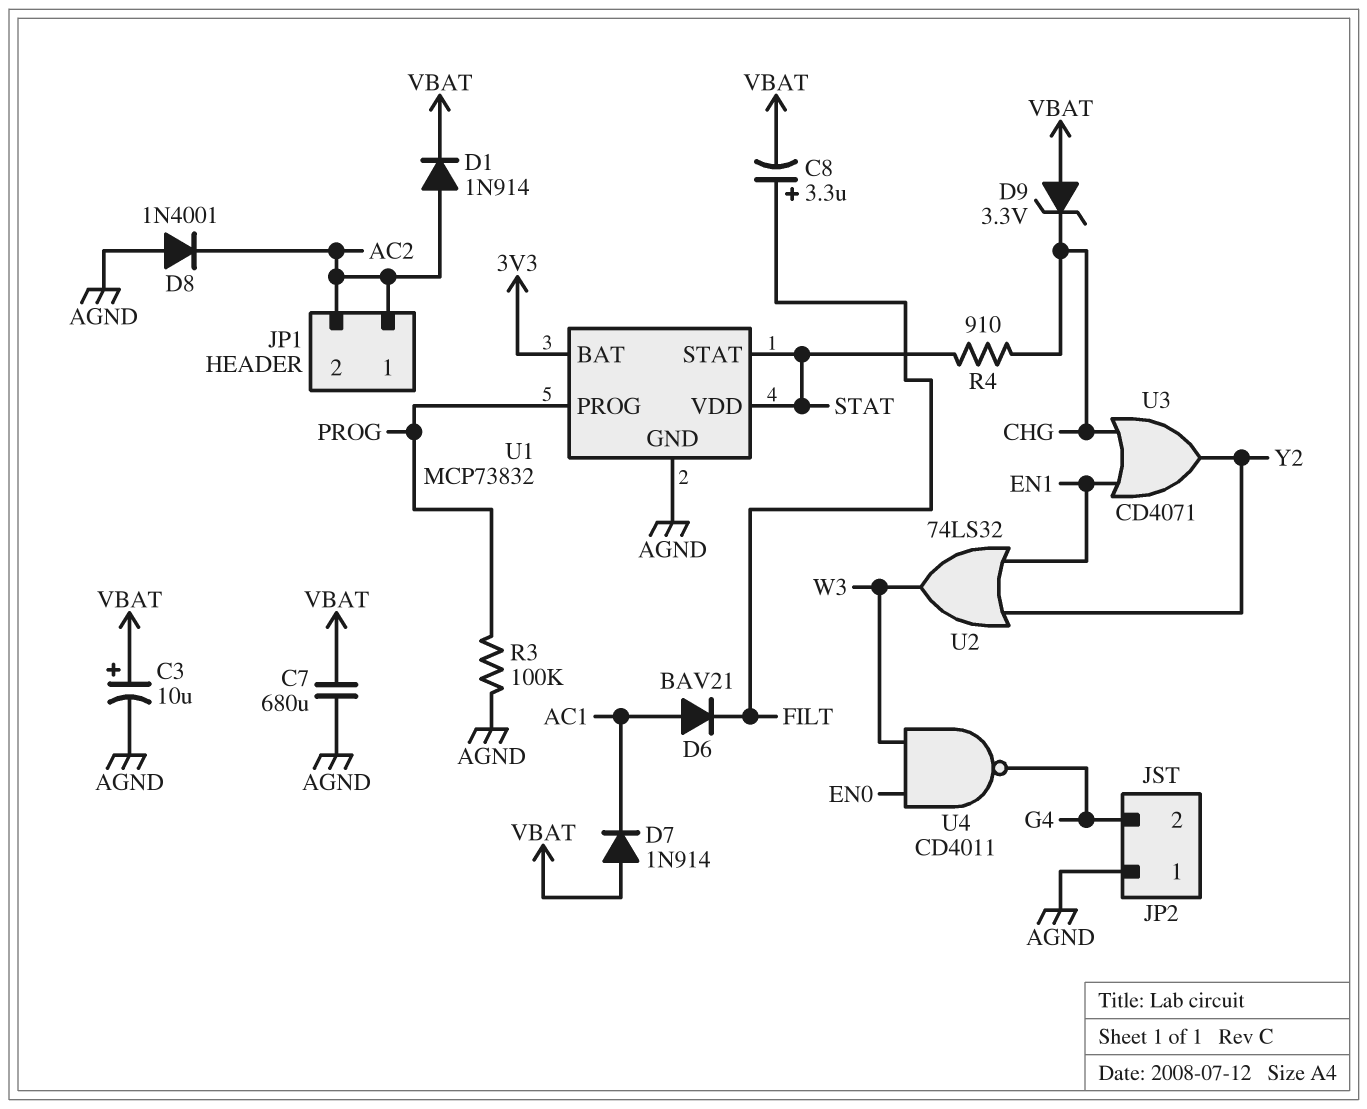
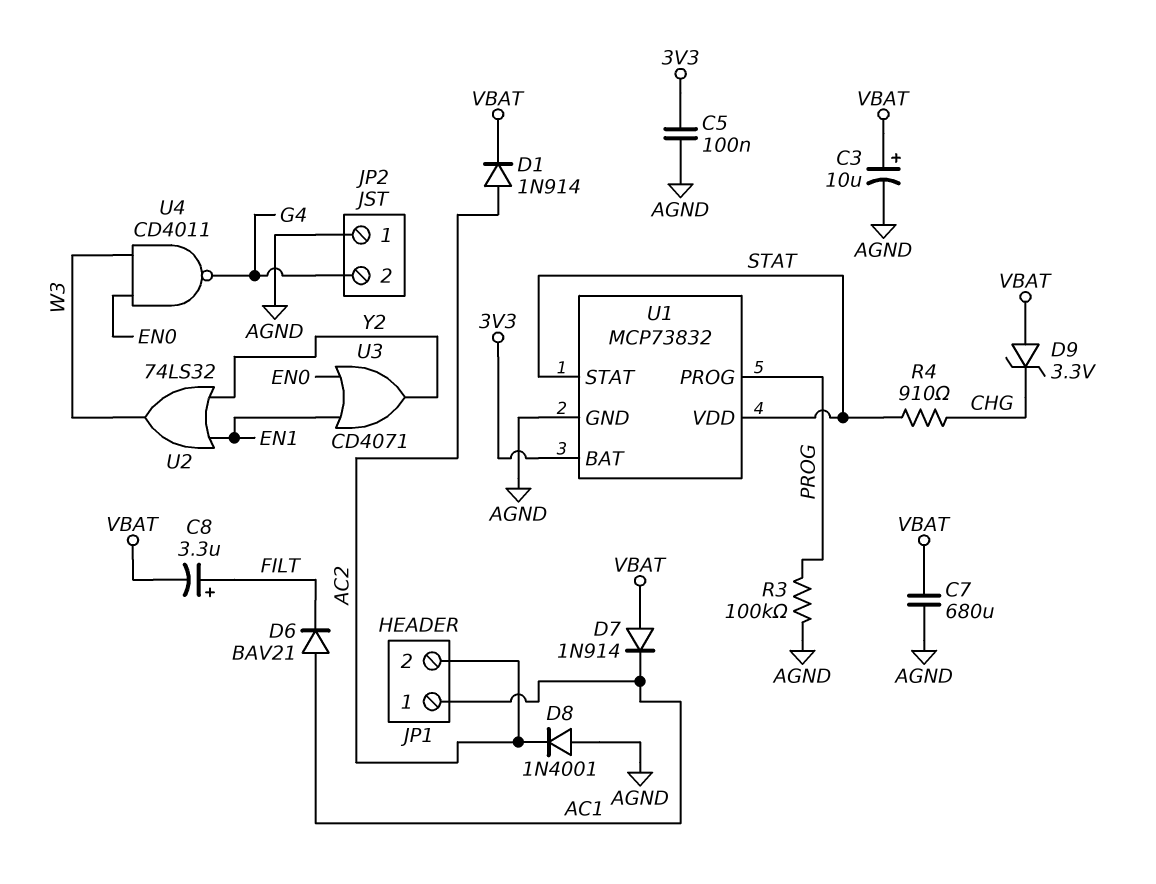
C5: none -> 100nF (3V3, AGND)
JP1 pin 1: AC2 -> AC1
U3: OR CD4071 (in CHG, in EN1, out Y2) -> OR CD4071 (in EN0, in EN1, out Y2)

